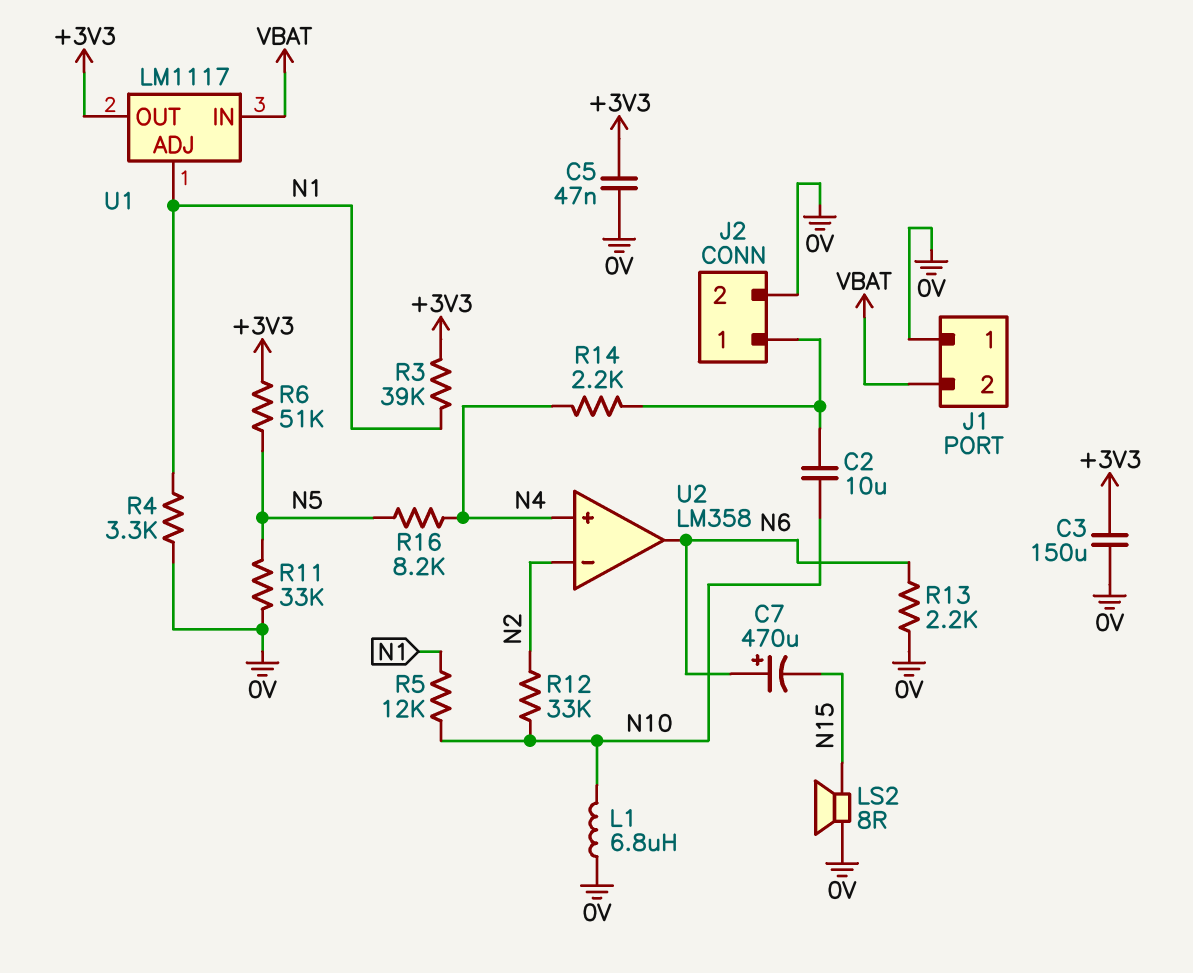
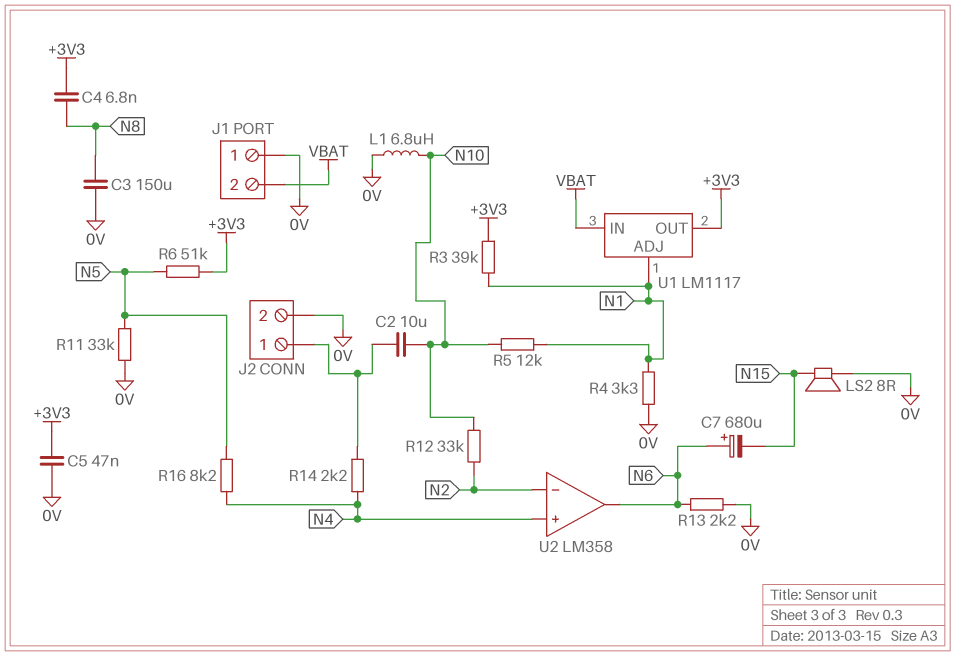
C3: 150uF (+3V3, 0V) -> 150uF (0V, N8)
C4: none -> 6.8nF (+3V3, N8)
C7: 470uF (plus N6, minus N15) -> 680uF (plus N6, minus N15)

